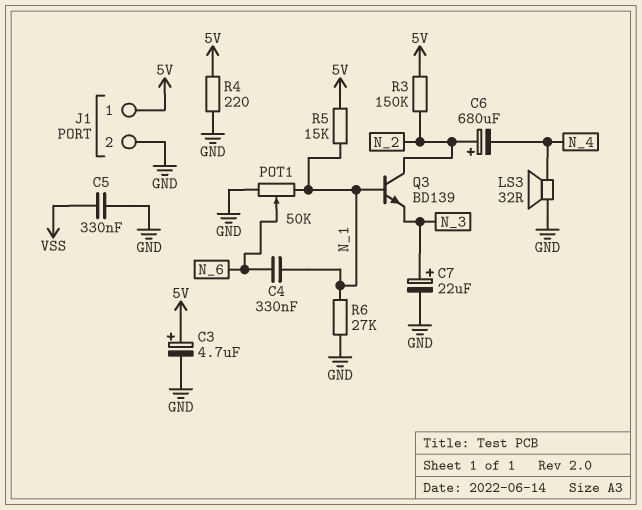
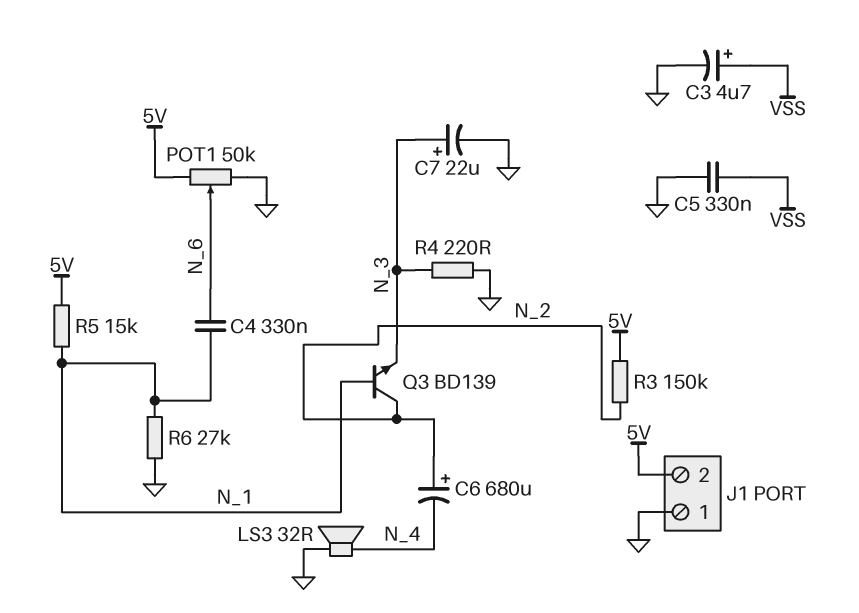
C3: 4.7uF (plus 5V, minus GND) -> 4.7uF (plus VSS, minus GND)
J1 pin 1: 5V -> GND
J1 pin 2: GND -> 5V
POT1: 50k (GND, N_1, wiper N_6) -> 50k (5V, GND, wiper N_6)
R4: 220 (5V, GND) -> 220 (GND, N_3)

